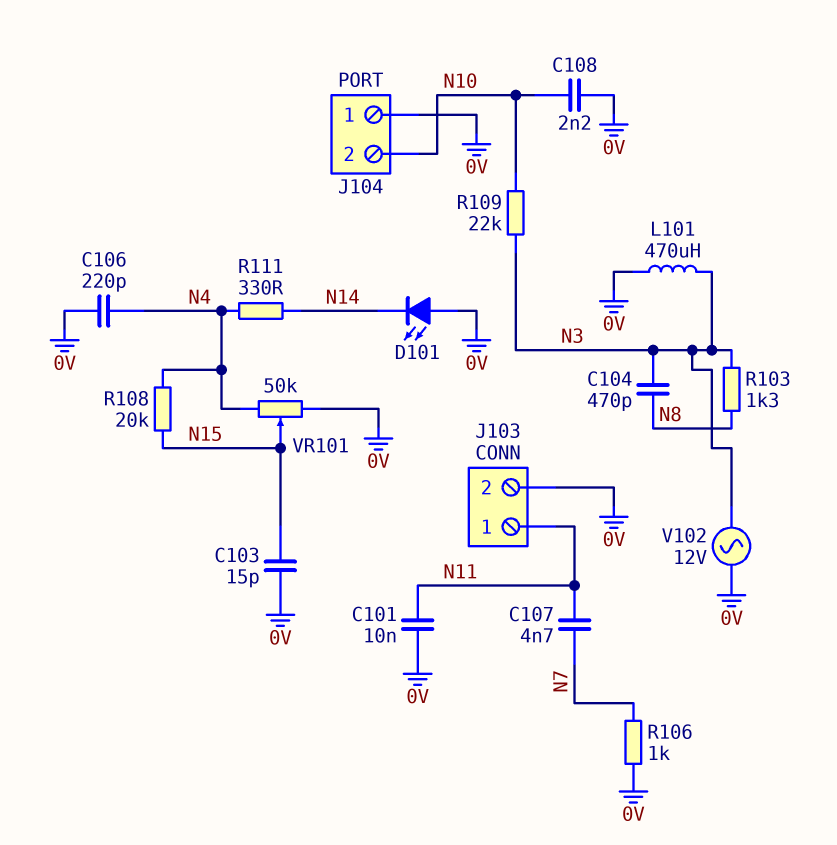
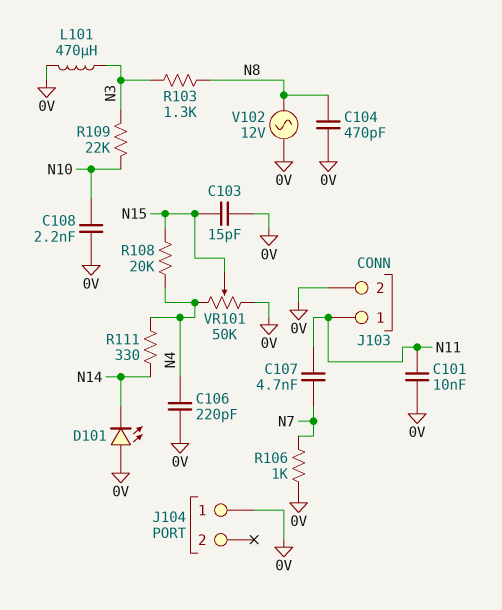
C104: 470pF (N3, N8) -> 470pF (0V, N8)
J104 pin 2: N10 -> none
V102: AC 12V (0V, N3) -> AC 12V (0V, N8)

